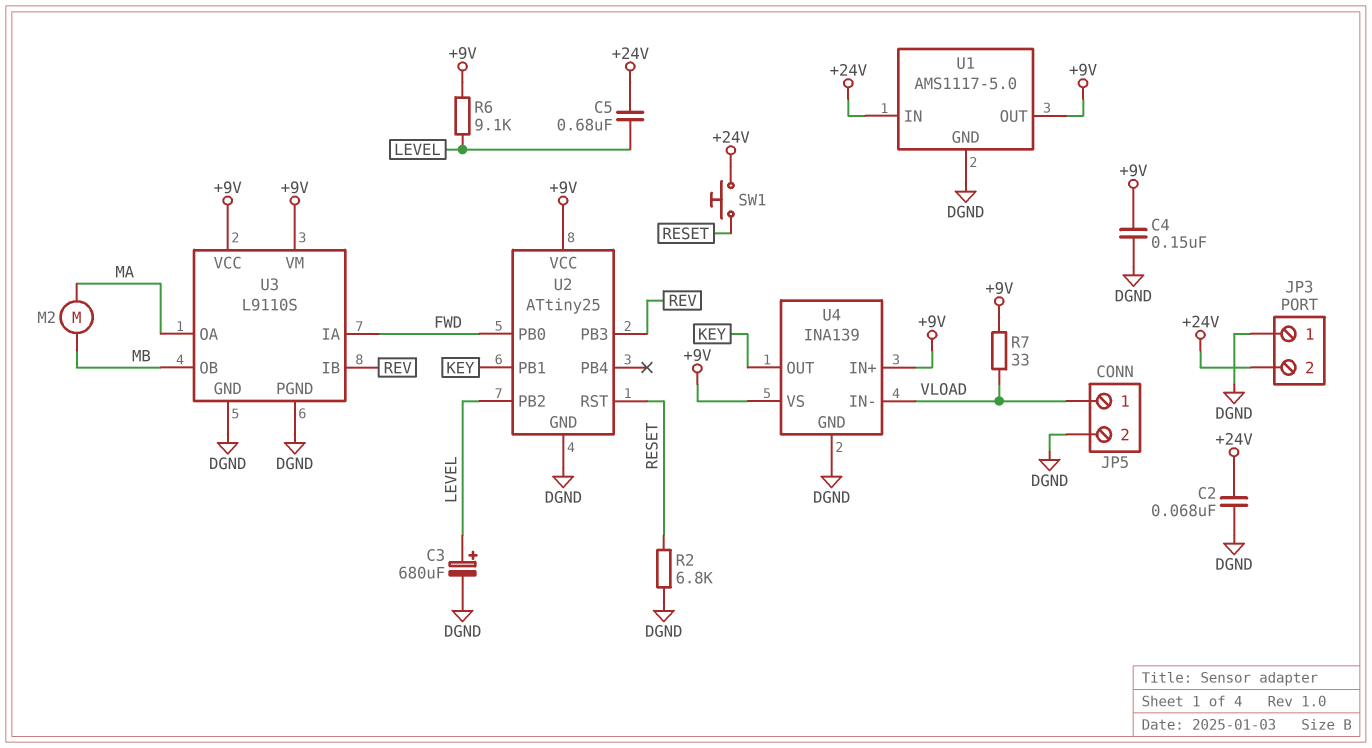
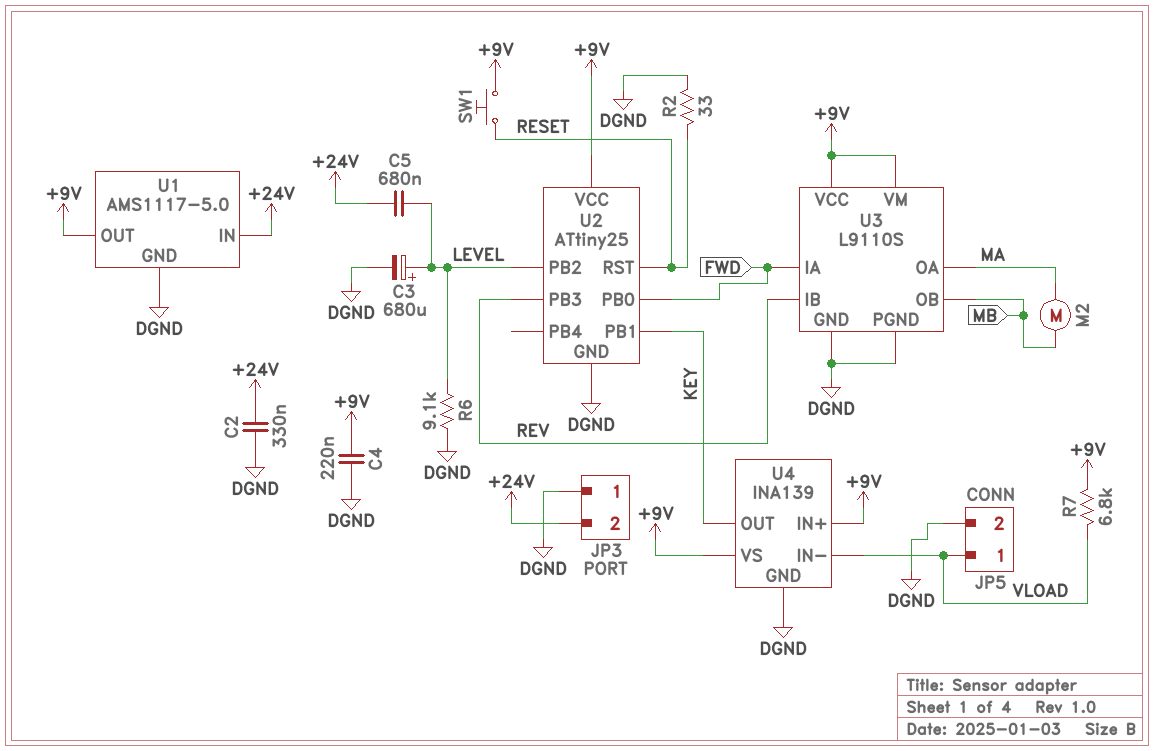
C2: 68nF (+24V, DGND) -> 330nF (+24V, DGND)
C4: 150nF (+9V, DGND) -> 220nF (+9V, DGND)
R2: 6.8k (DGND, RESET) -> 33 (DGND, RESET)
R6: 9.1k (+9V, LEVEL) -> 9.1k (DGND, LEVEL)
R7: 33 (+9V, VLOAD) -> 6.8k (+9V, VLOAD)
SW1: button (+24V, RESET) -> button (+9V, RESET)

